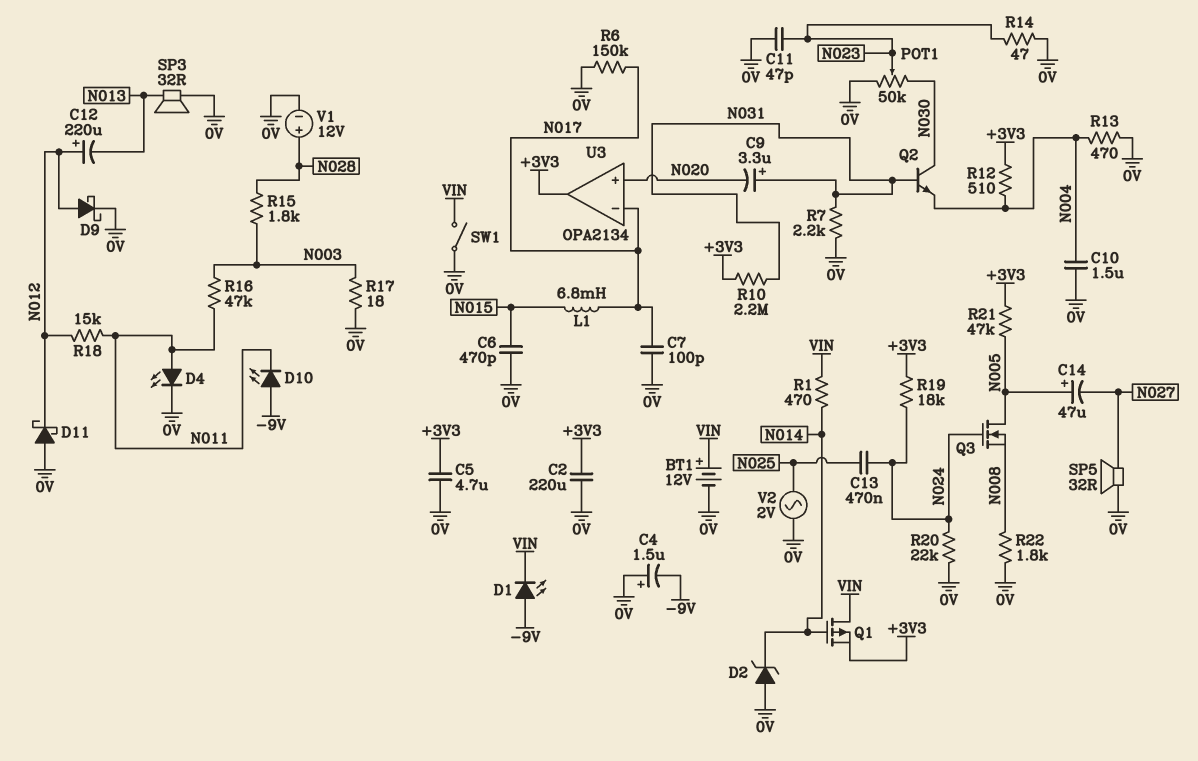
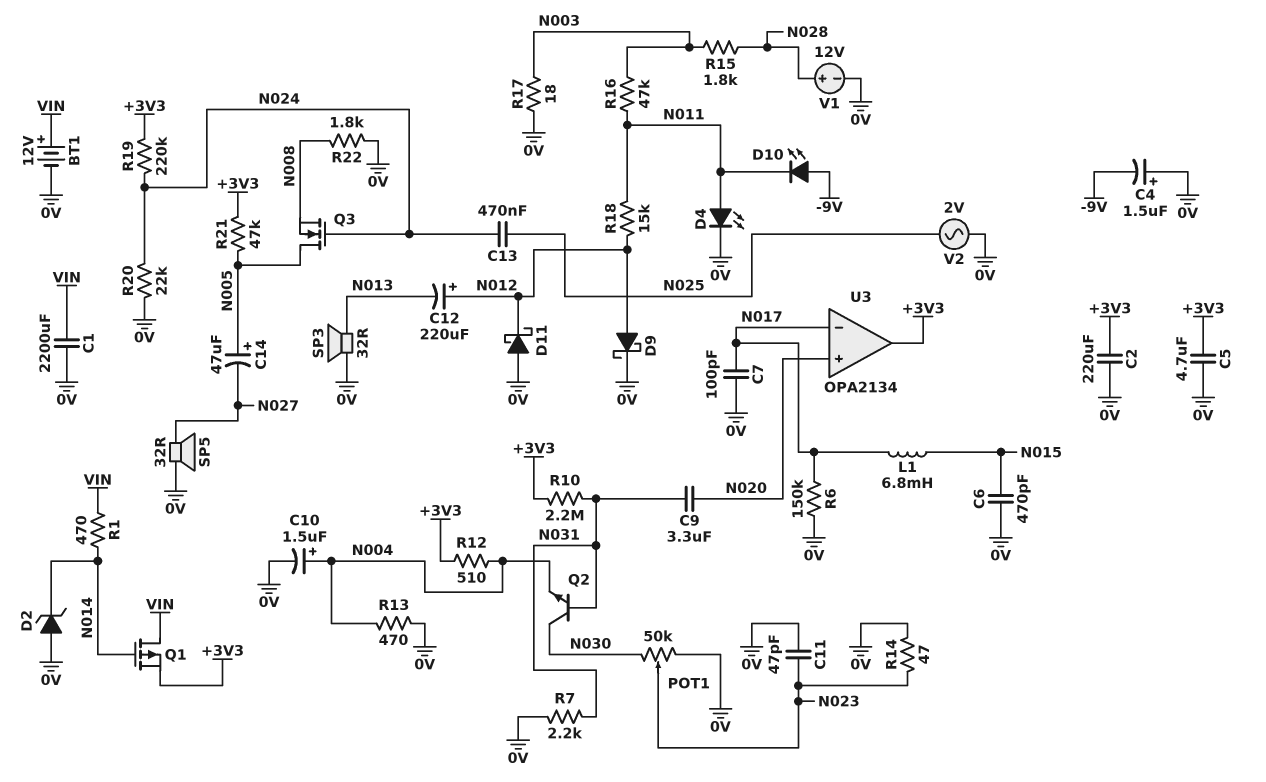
C1: none -> 2200uF (0V, VIN)
C9: 3.3uF (plus N031, minus N020) -> 3.3uF (N020, N031)
C10: 1.5uF (0V, N004) -> 1.5uF (plus N004, minus 0V)
D1: LED (A -9V, K VIN) -> none
R19: 18k (+3V3, N024) -> 220k (+3V3, N024)
SW1: switch (0V, VIN) -> none

